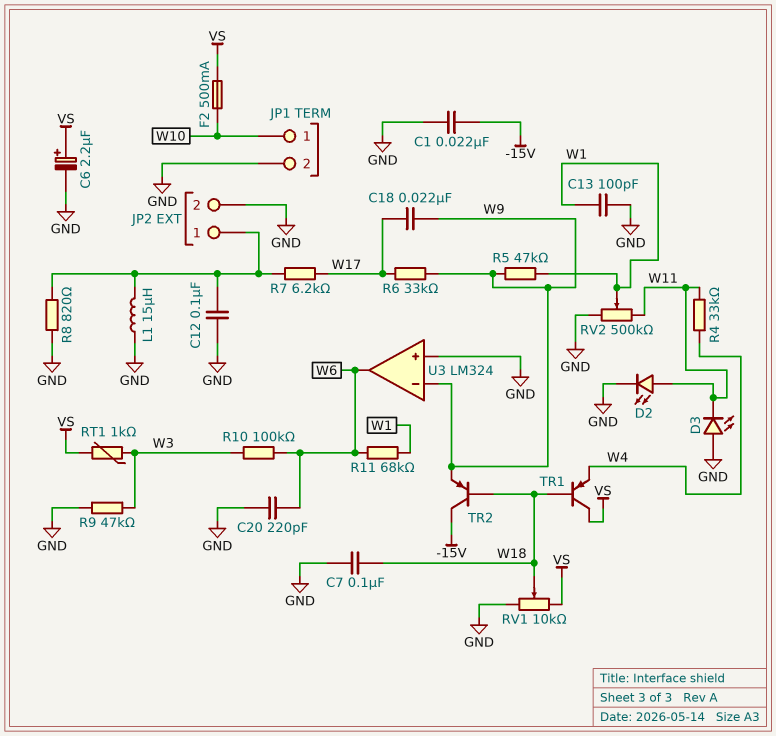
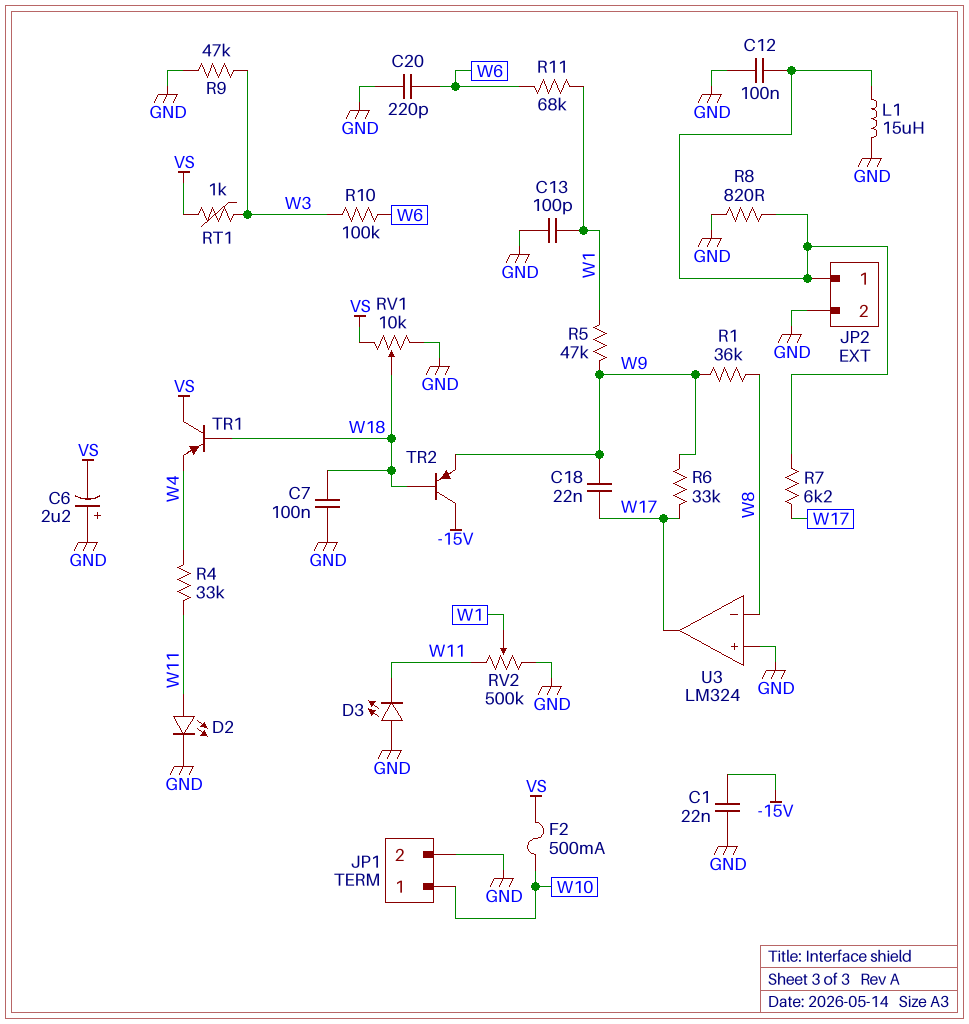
C6: 2.2uF (plus VS, minus GND) -> 2.2uF (plus GND, minus VS)
R1: none -> 36k (W8, W9)
U3 pin in-: W9 -> W8
U3 pin out: W6 -> W17

